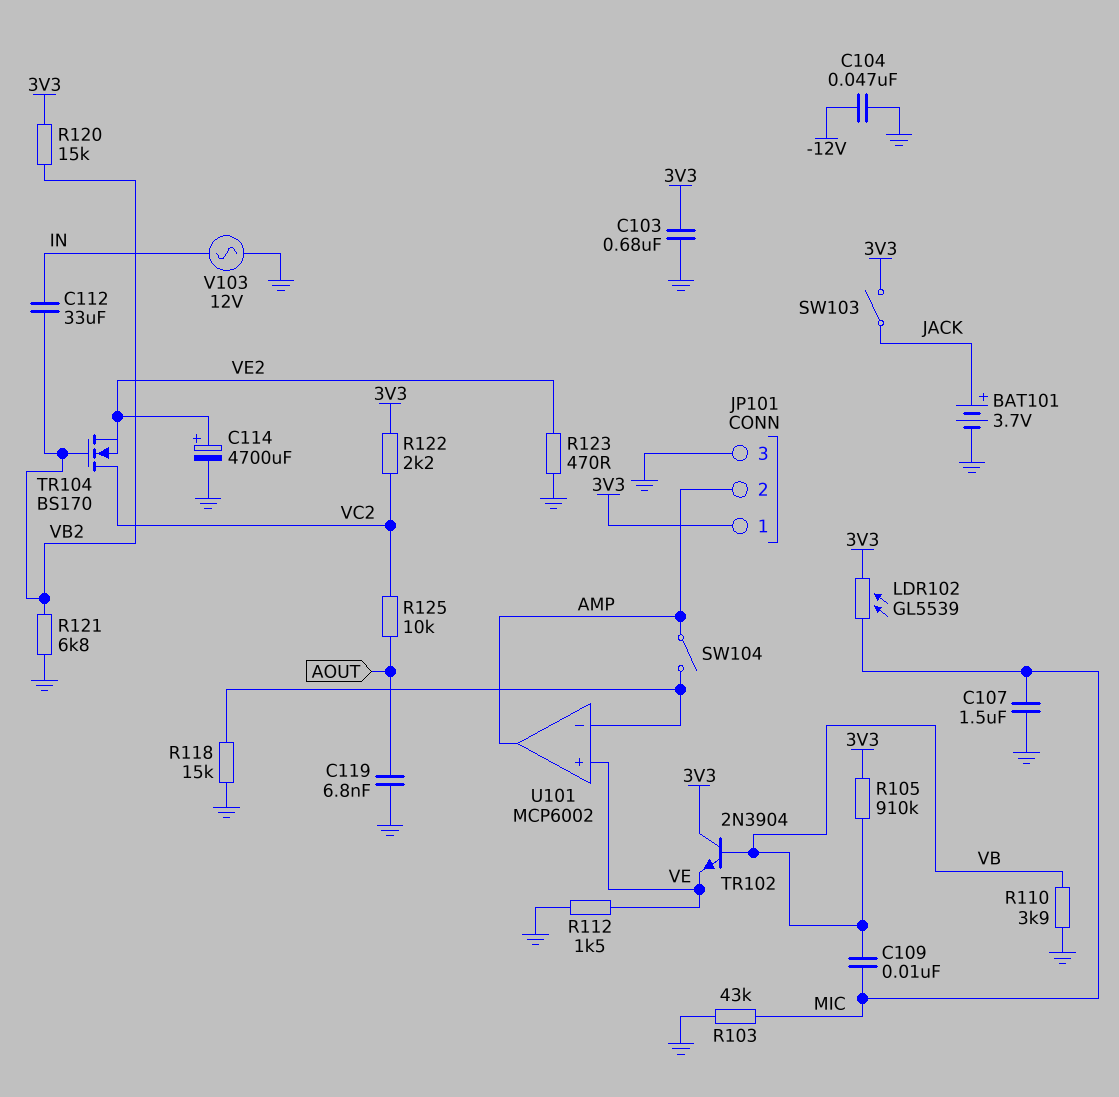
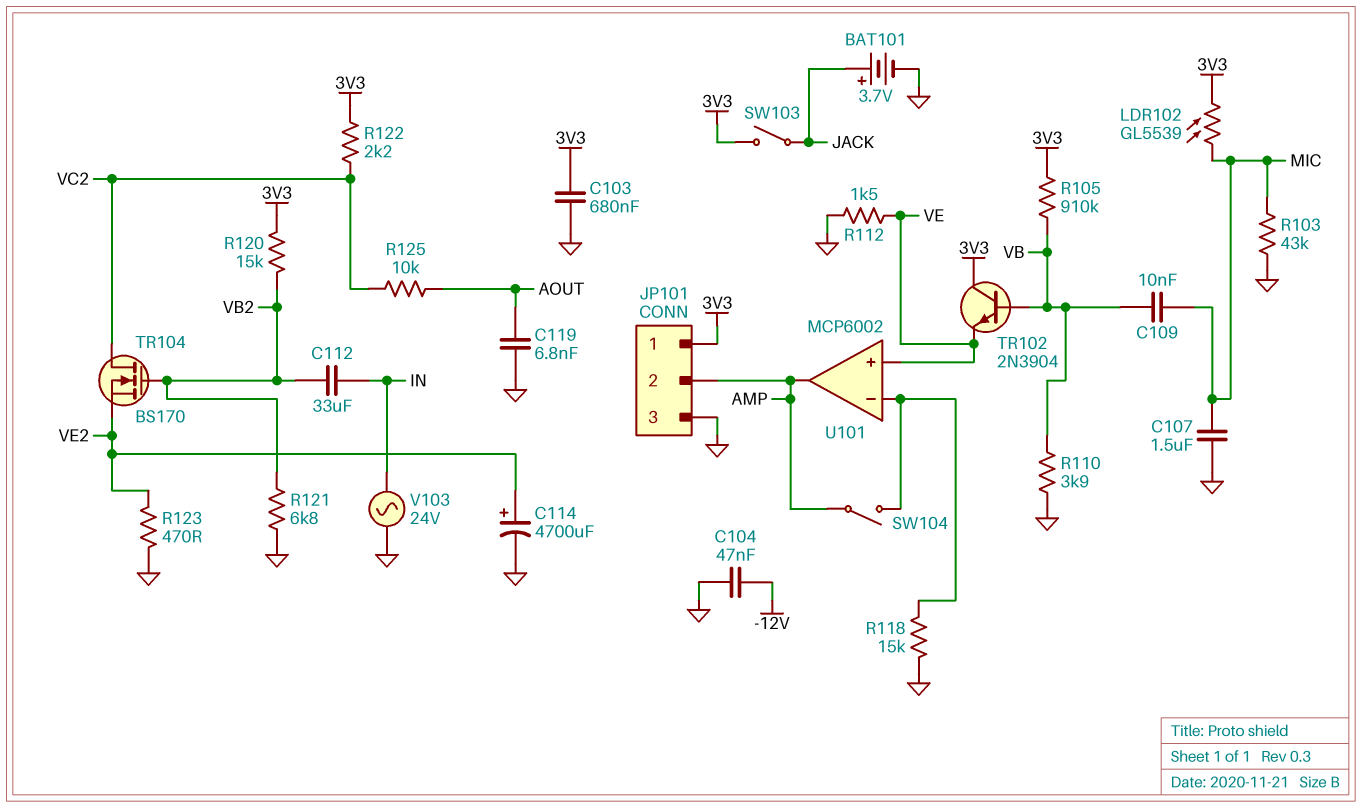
V103: AC 12V (GND, IN) -> AC 24V (GND, IN)

